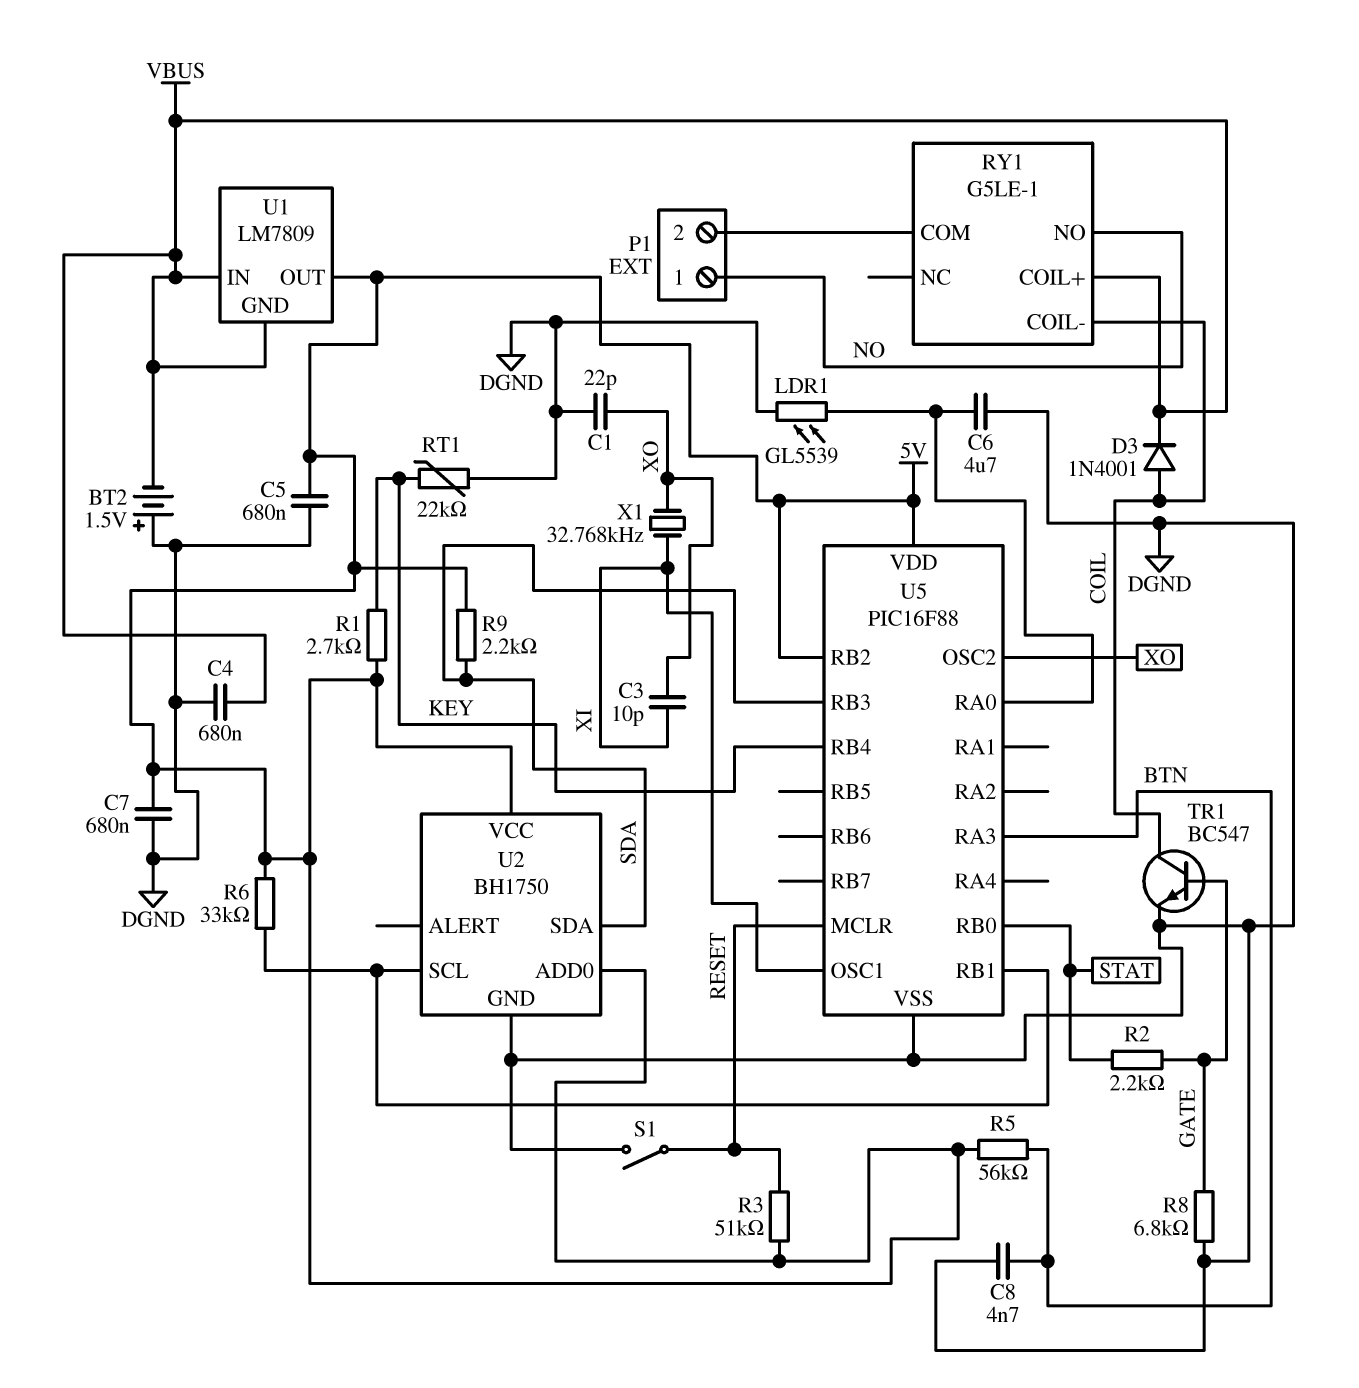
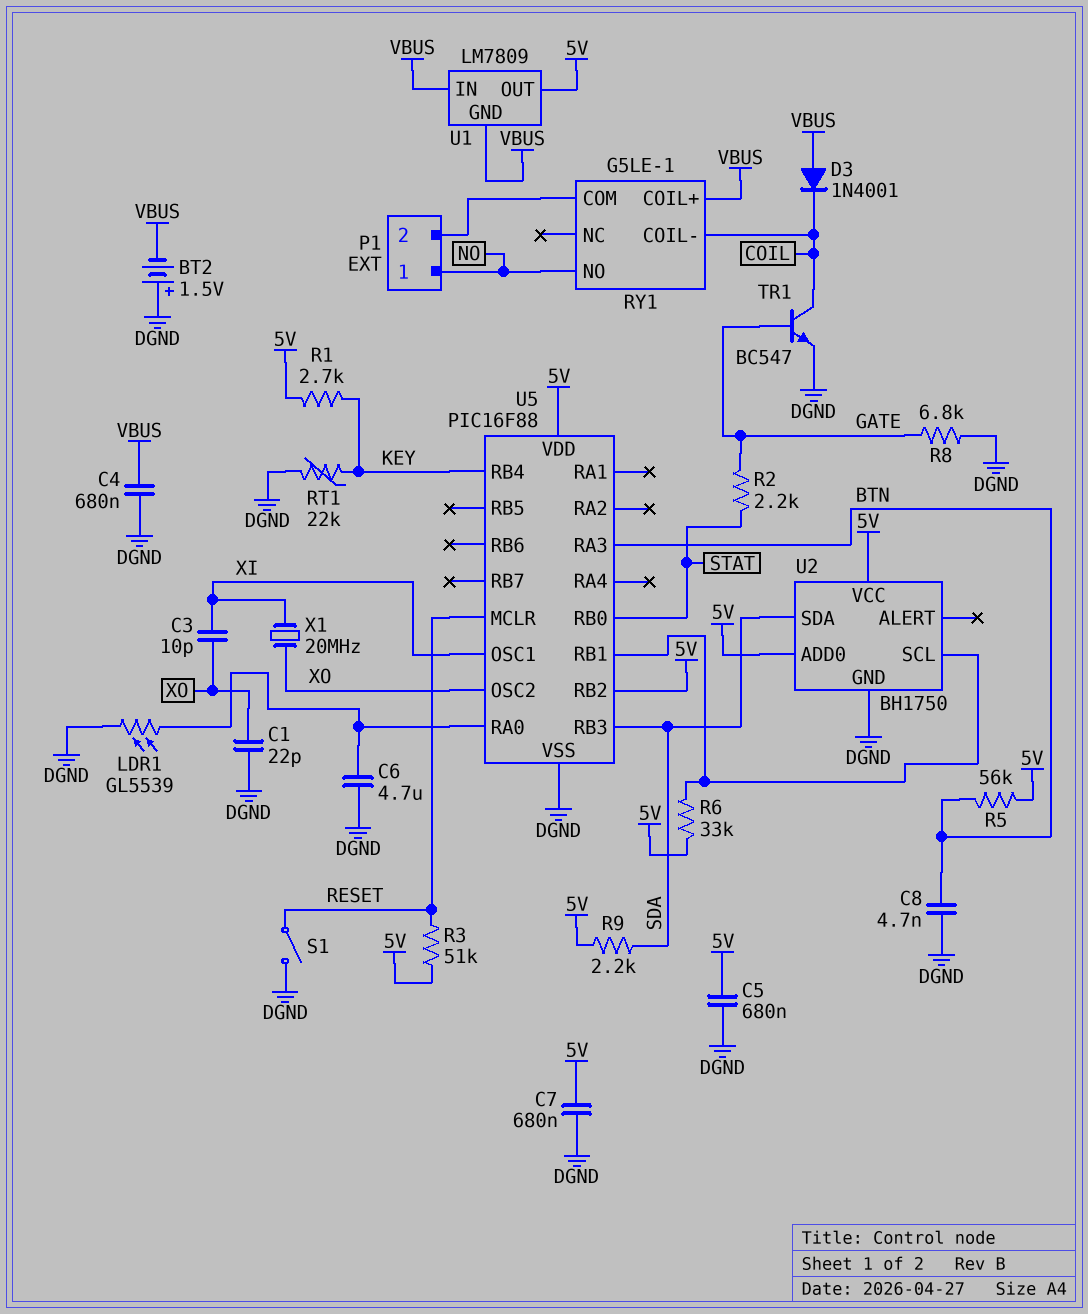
D3: diode 1N4001 (A COIL, K VBUS) -> diode 1N4001 (A VBUS, K COIL)
X1: 32.768kHz (XI, XO) -> 20MHz (XI, XO)

